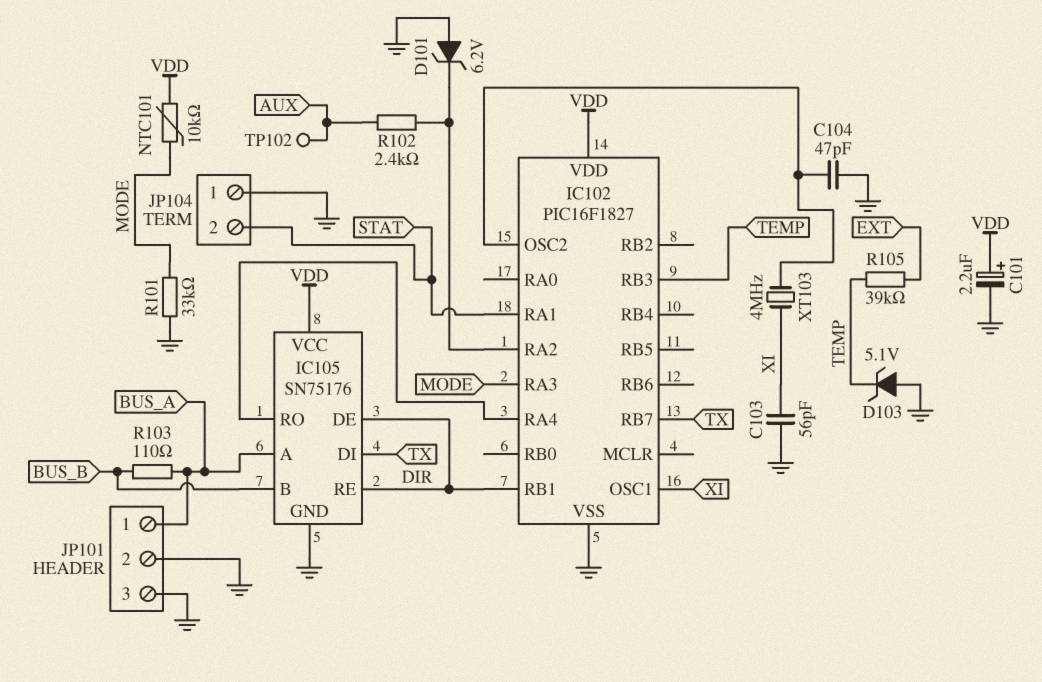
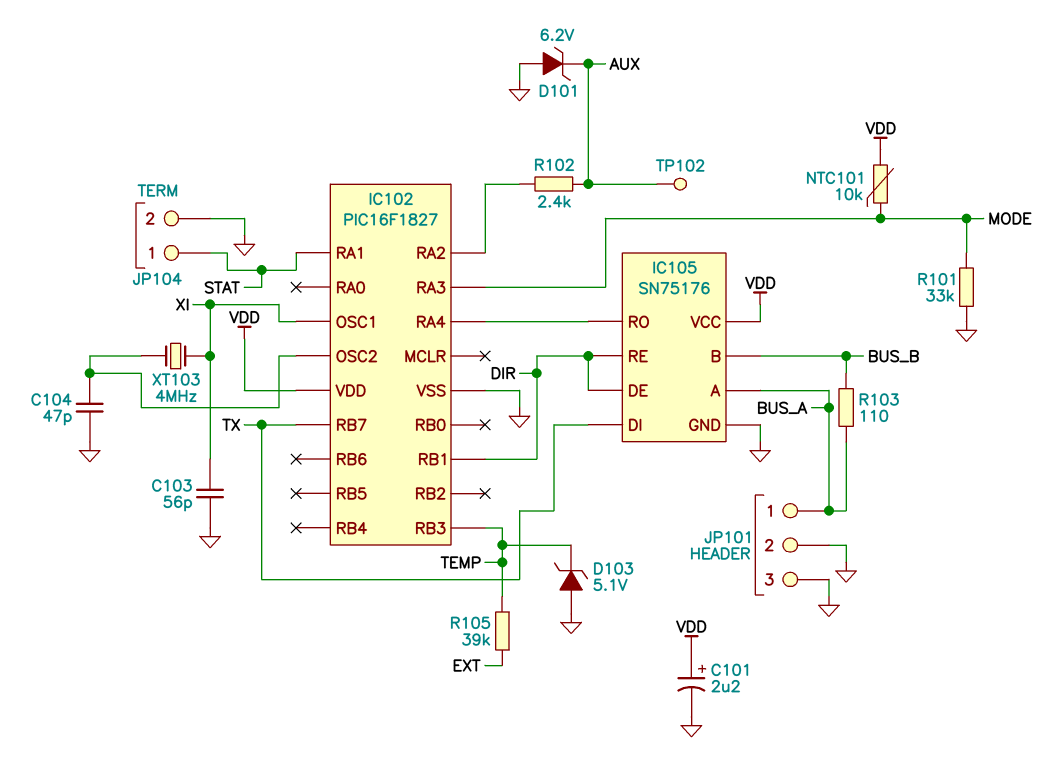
D101: zener 6.2V (A GND, K IC102/RA2) -> zener 6.2V (A GND, K AUX)
JP104 pin 1: GND -> STAT
JP104 pin 2: STAT -> GND

